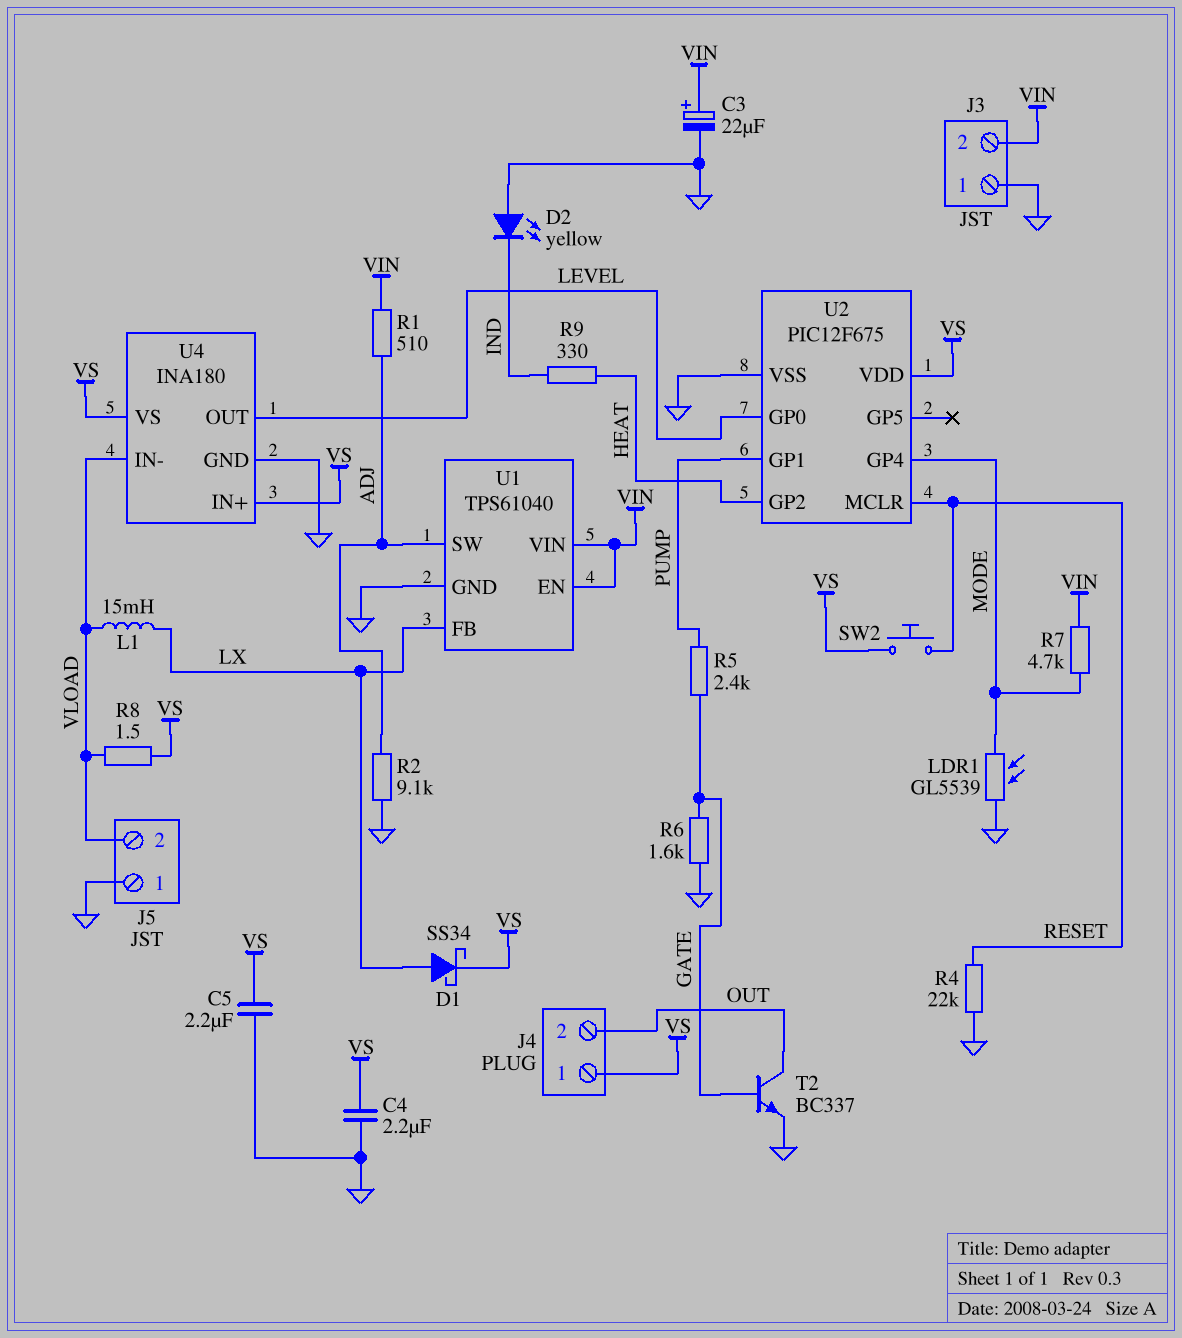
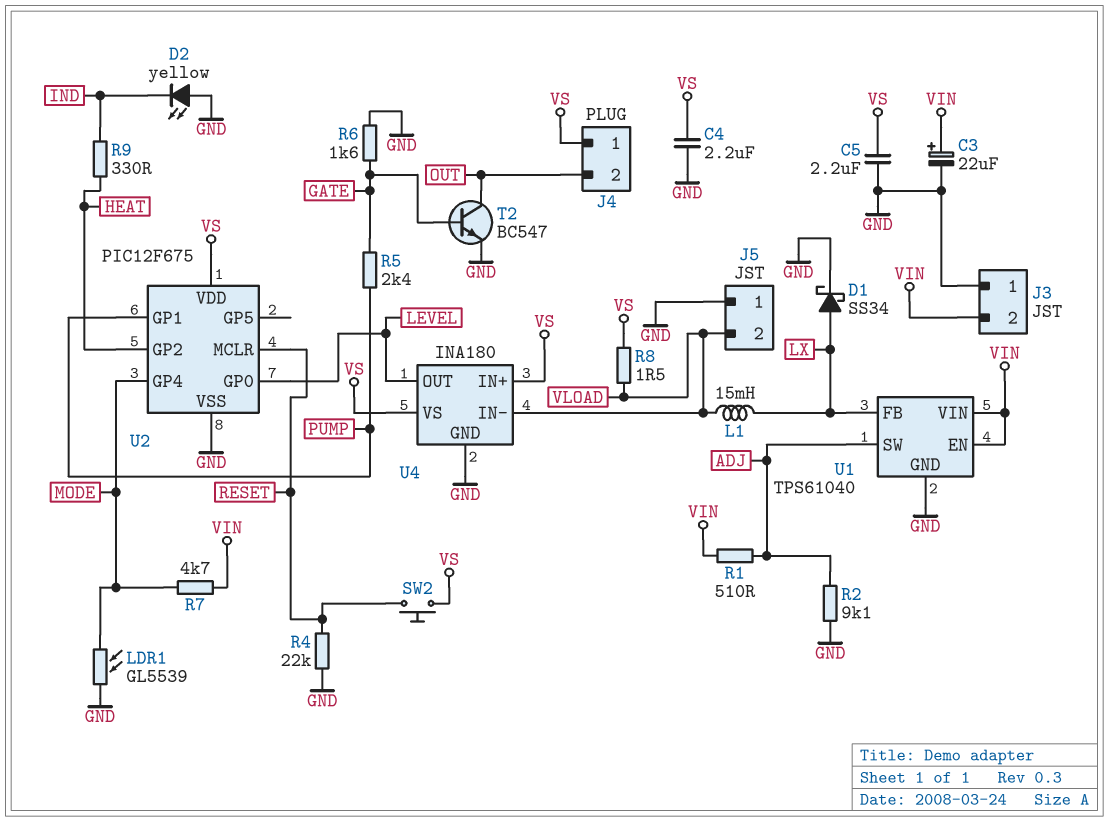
D1: schottky SS34 (A LX, K VS) -> schottky SS34 (A LX, K GND)
T2: NPN BC337 (B GATE, C OUT, E GND) -> NPN BC547 (B GATE, C OUT, E GND)

